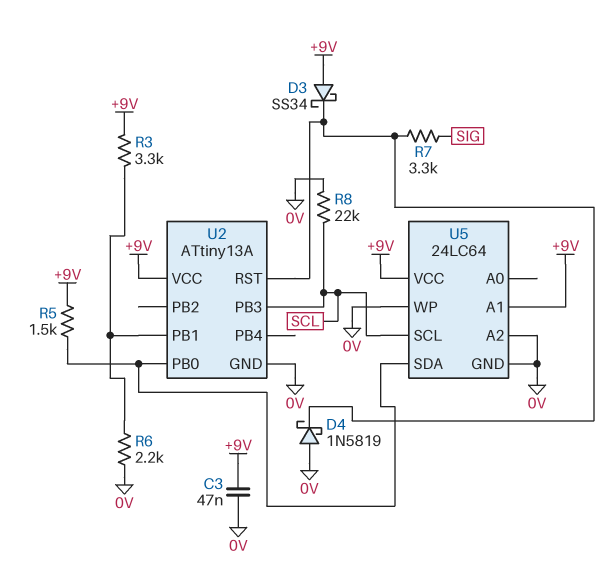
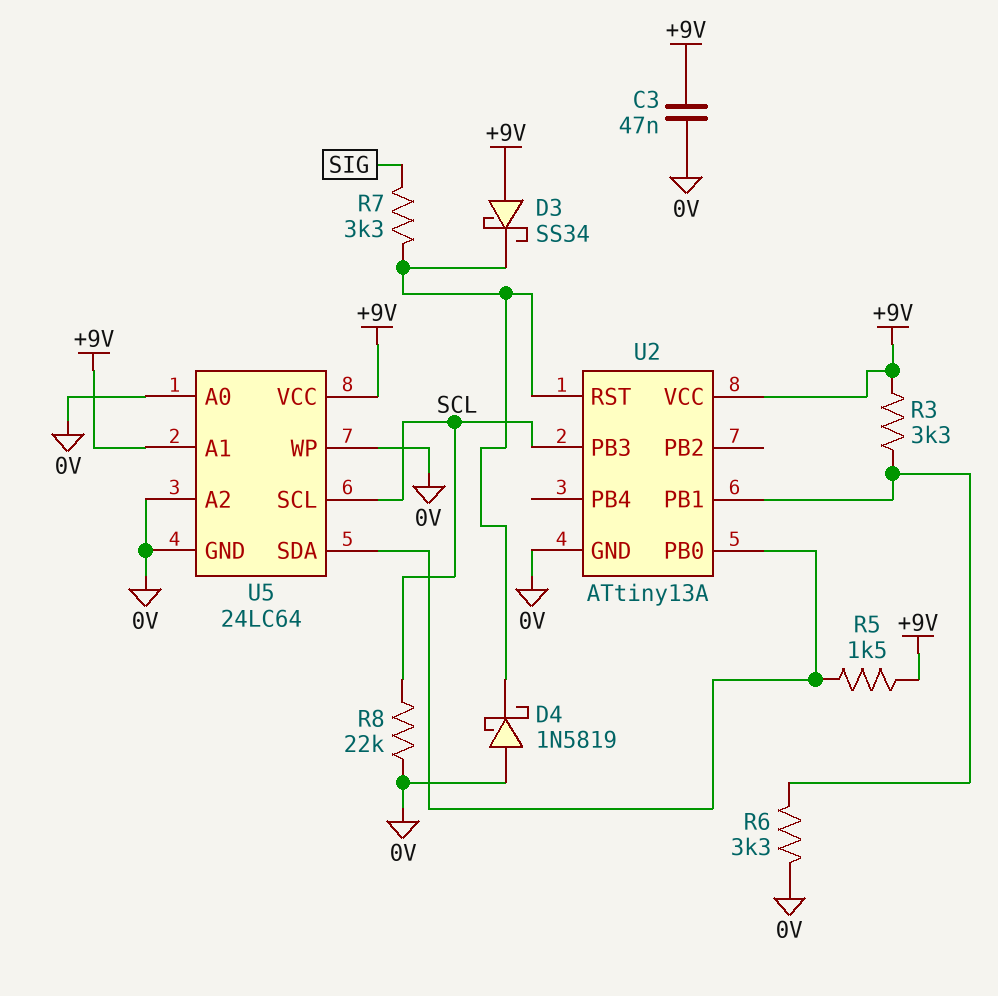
R6: 2.2k (0V, U2/PB1) -> 3.3k (0V, U2/PB1)
U5 pin A0: none -> 0V

